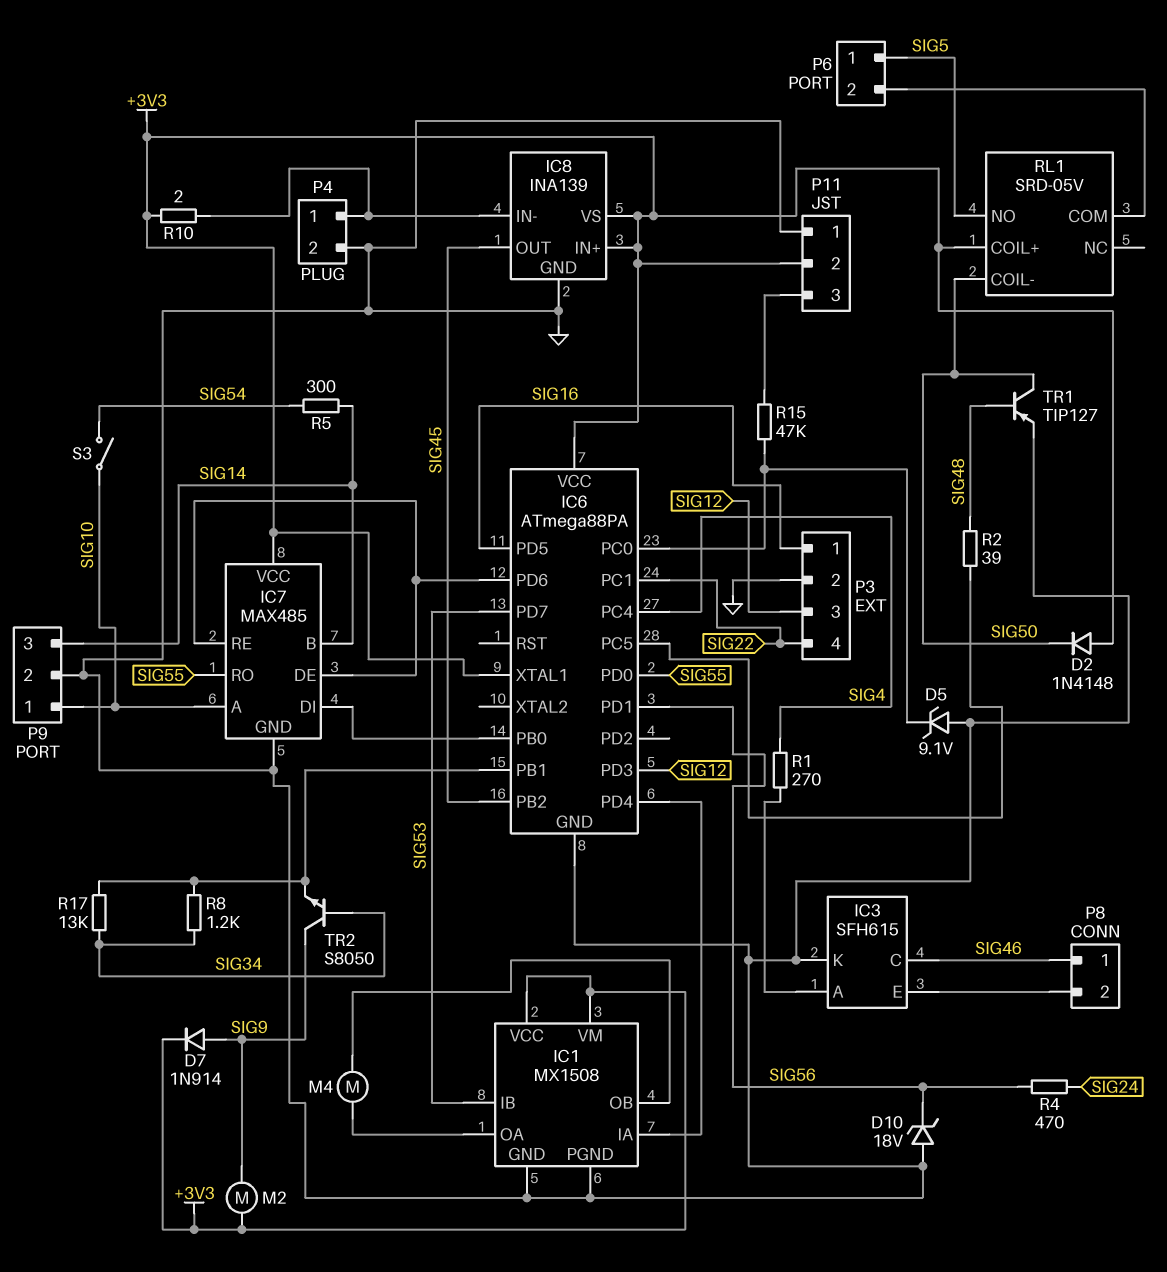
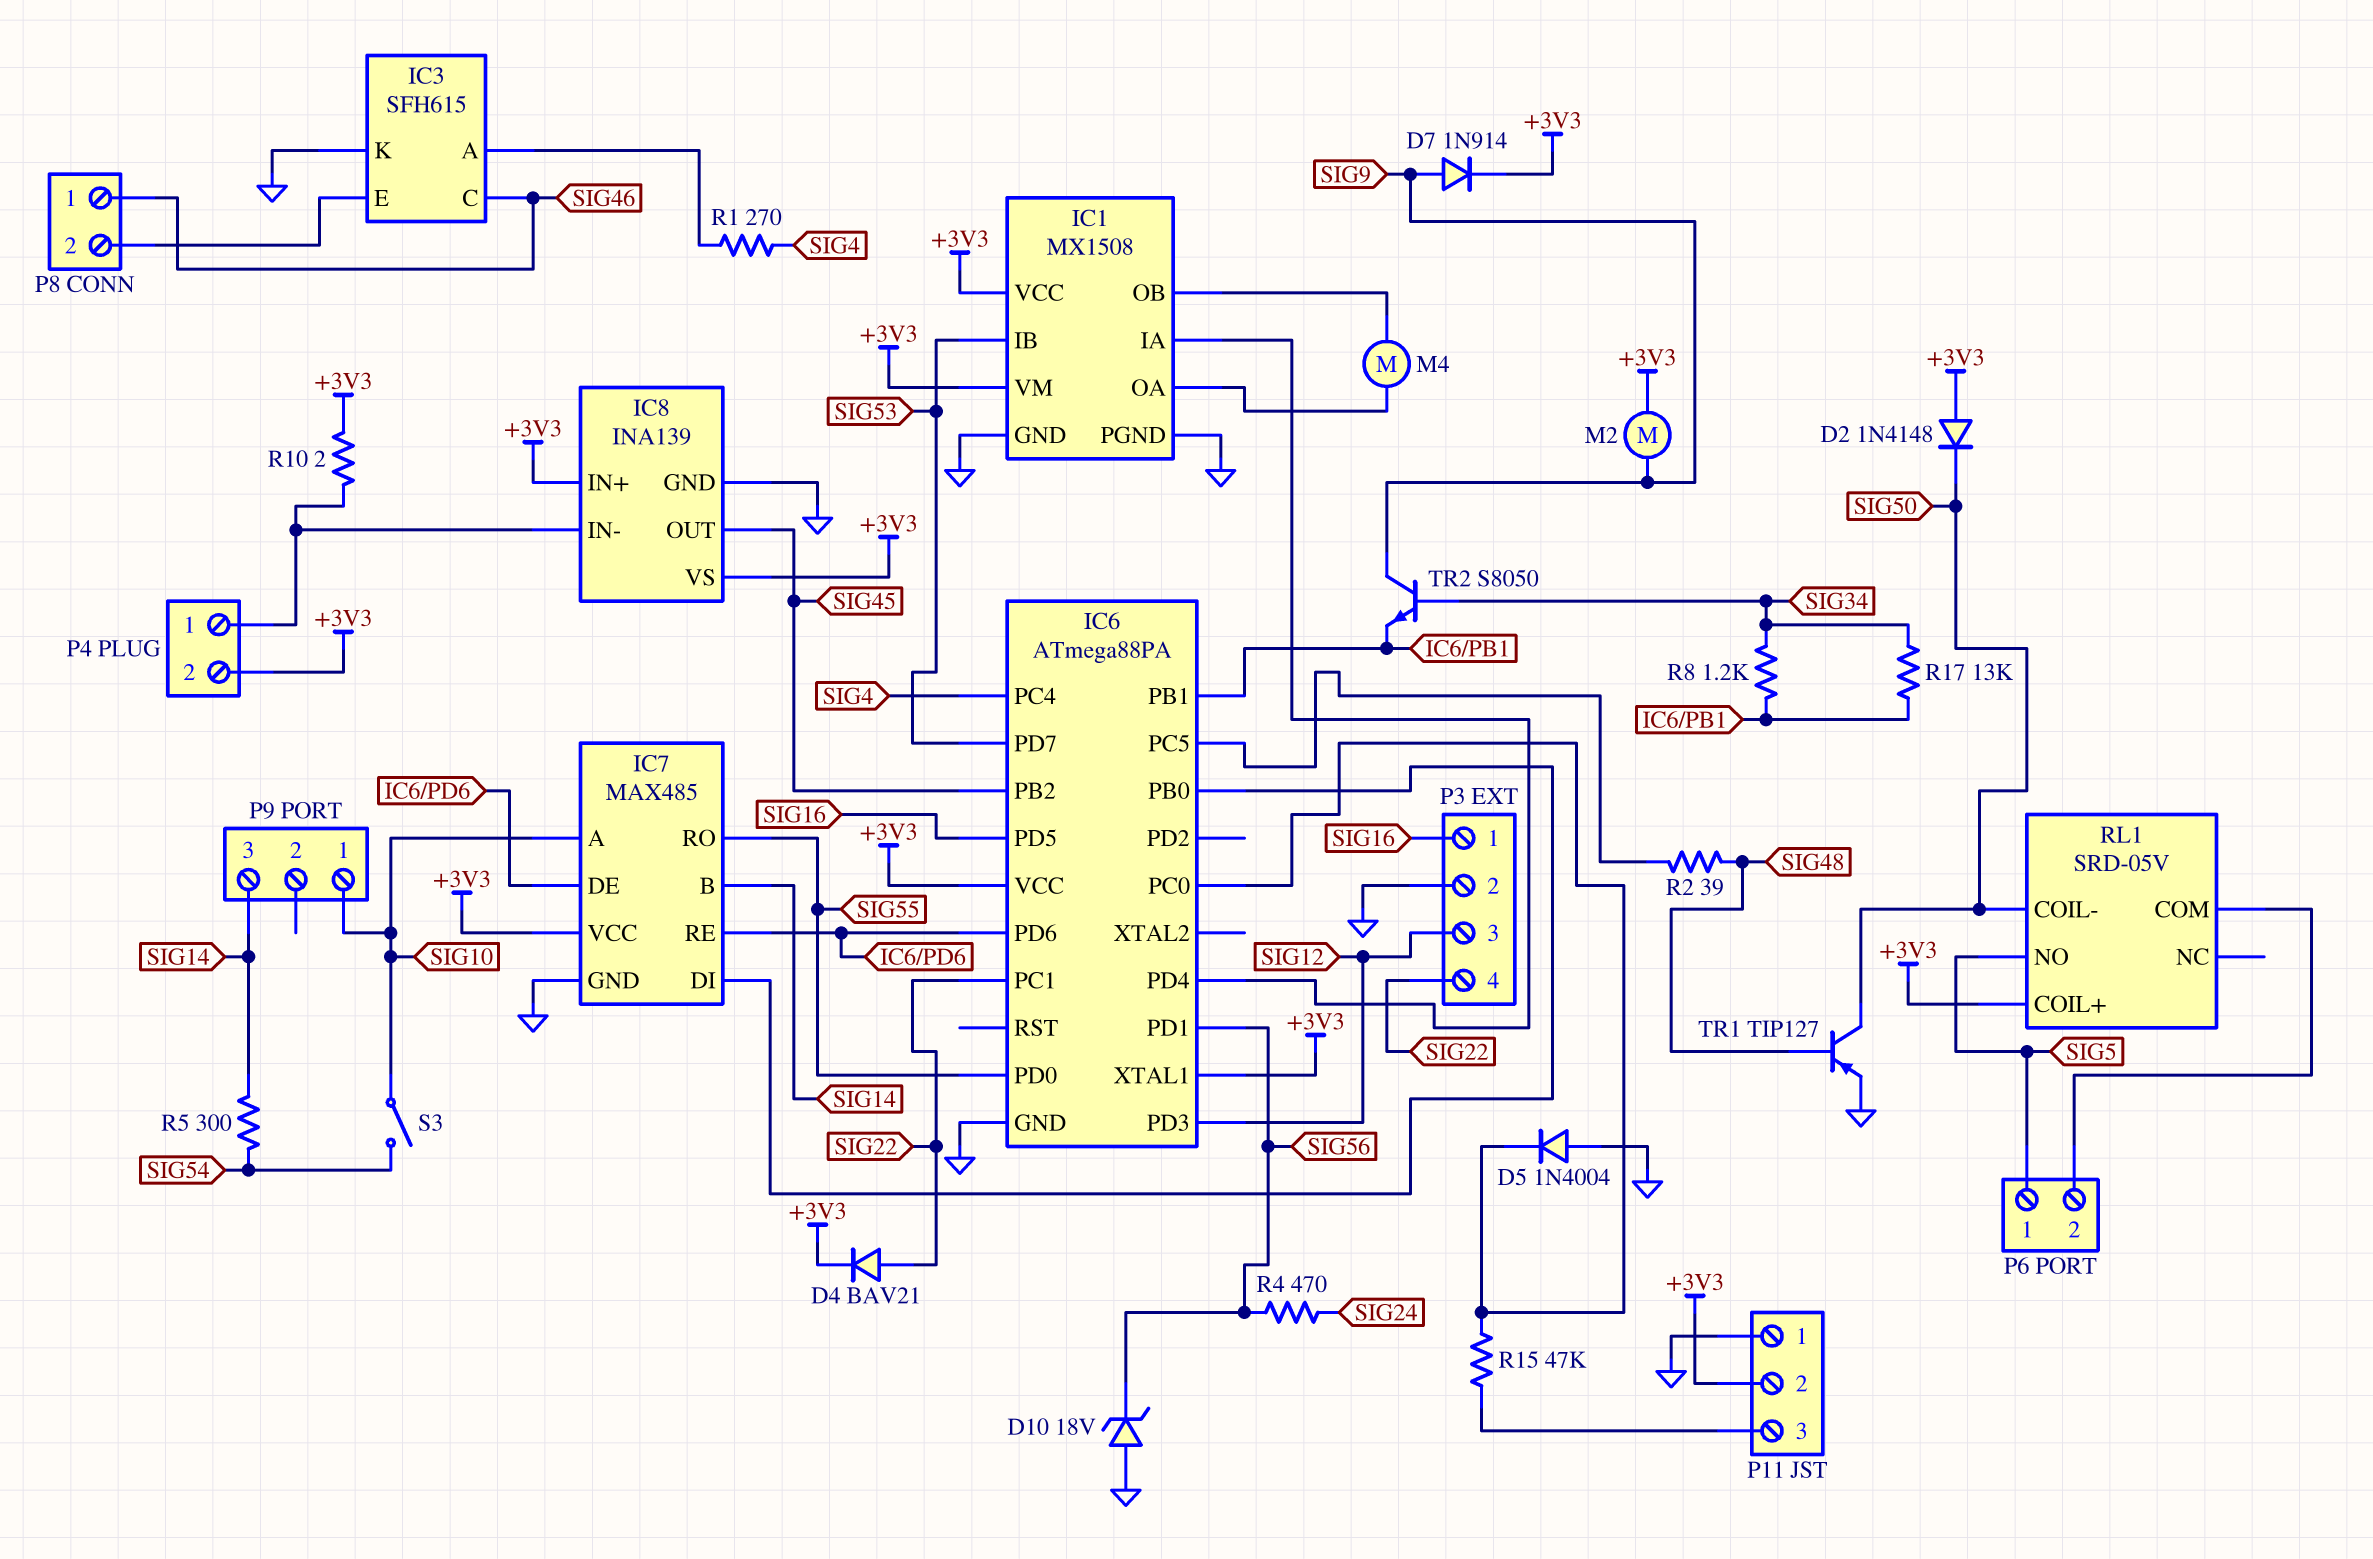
D4: none -> diode BAV21 (A SIG22, K +3V3)
D5: zener 9.1V (A GND, K IC6/PC0) -> diode 1N4004 (A GND, K IC6/PC0)
P4 pin 2: GND -> +3V3
P9 pin 2: GND -> none

